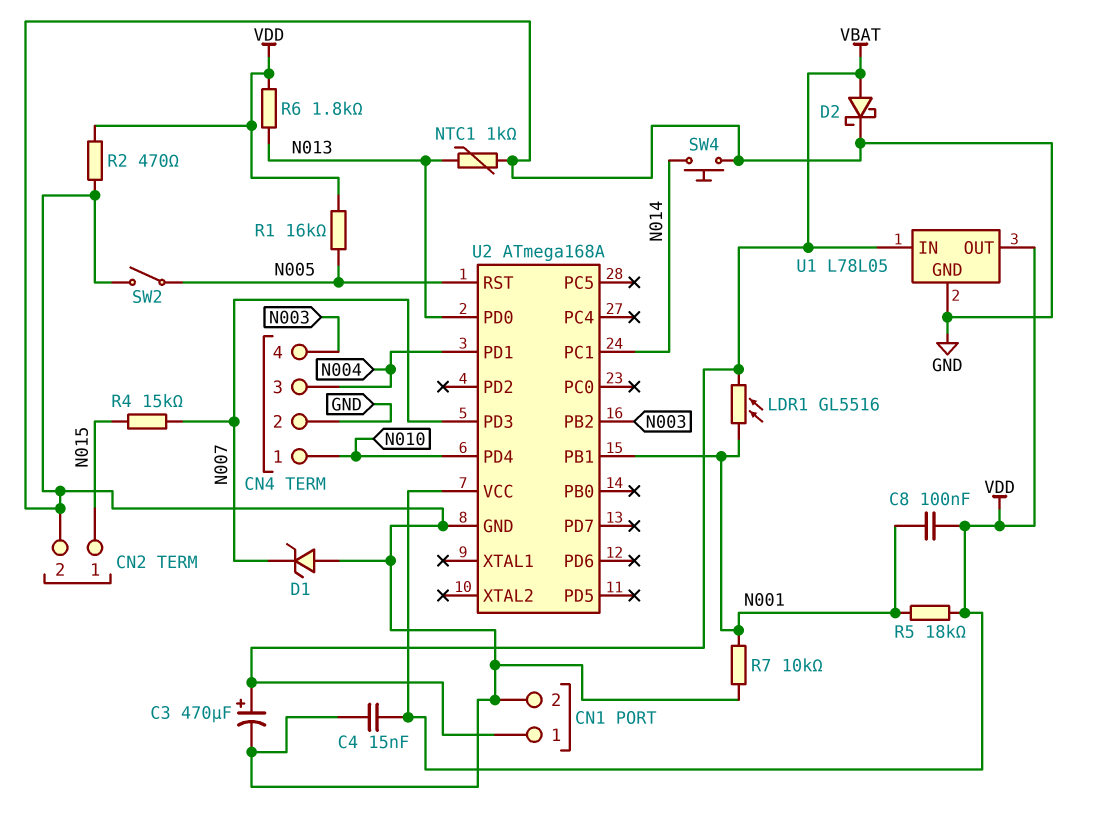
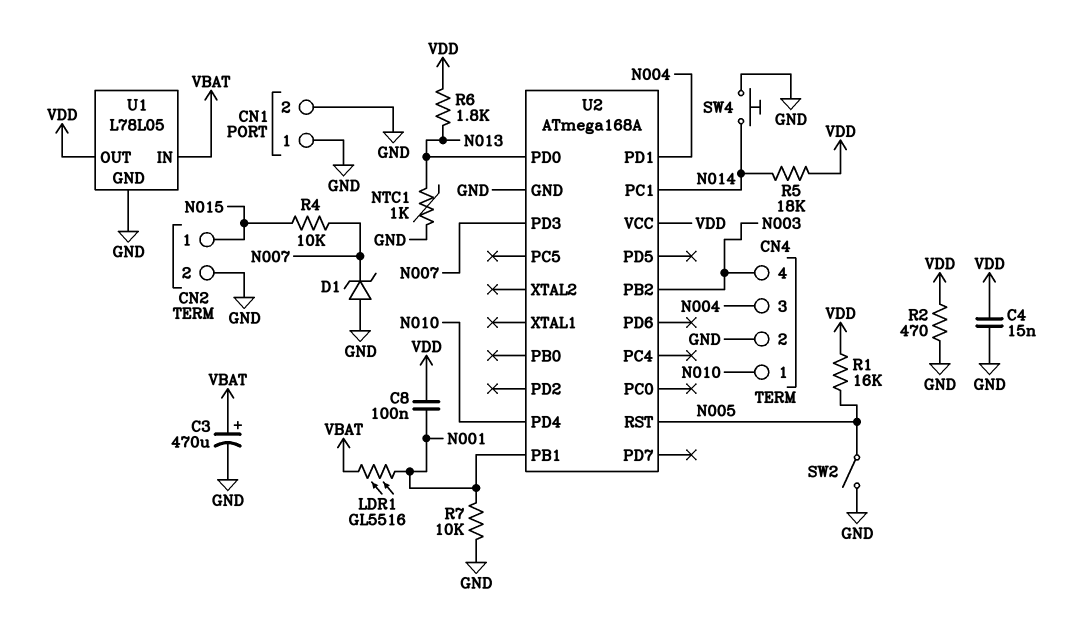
CN1 pin 1: VBAT -> GND
D2: schottky (A VBAT, K GND) -> none
R4: 15k (N007, N015) -> 10k (N007, N015)
R5: 18k (N001, VDD) -> 18k (N014, VDD)

